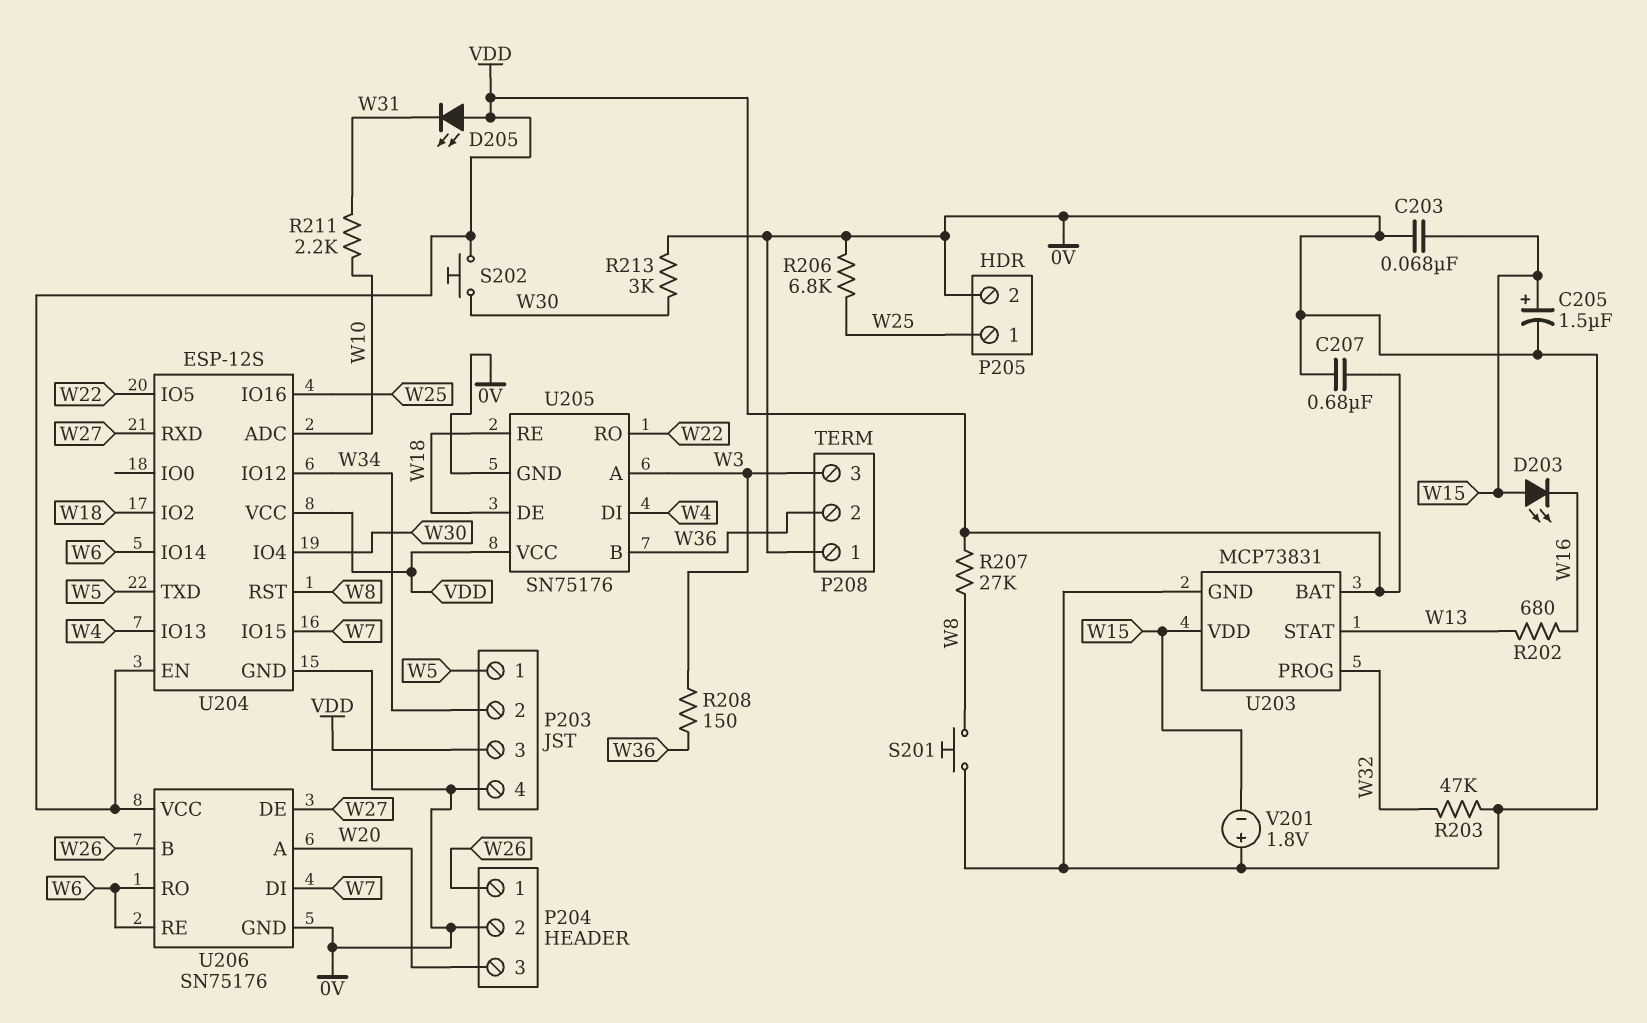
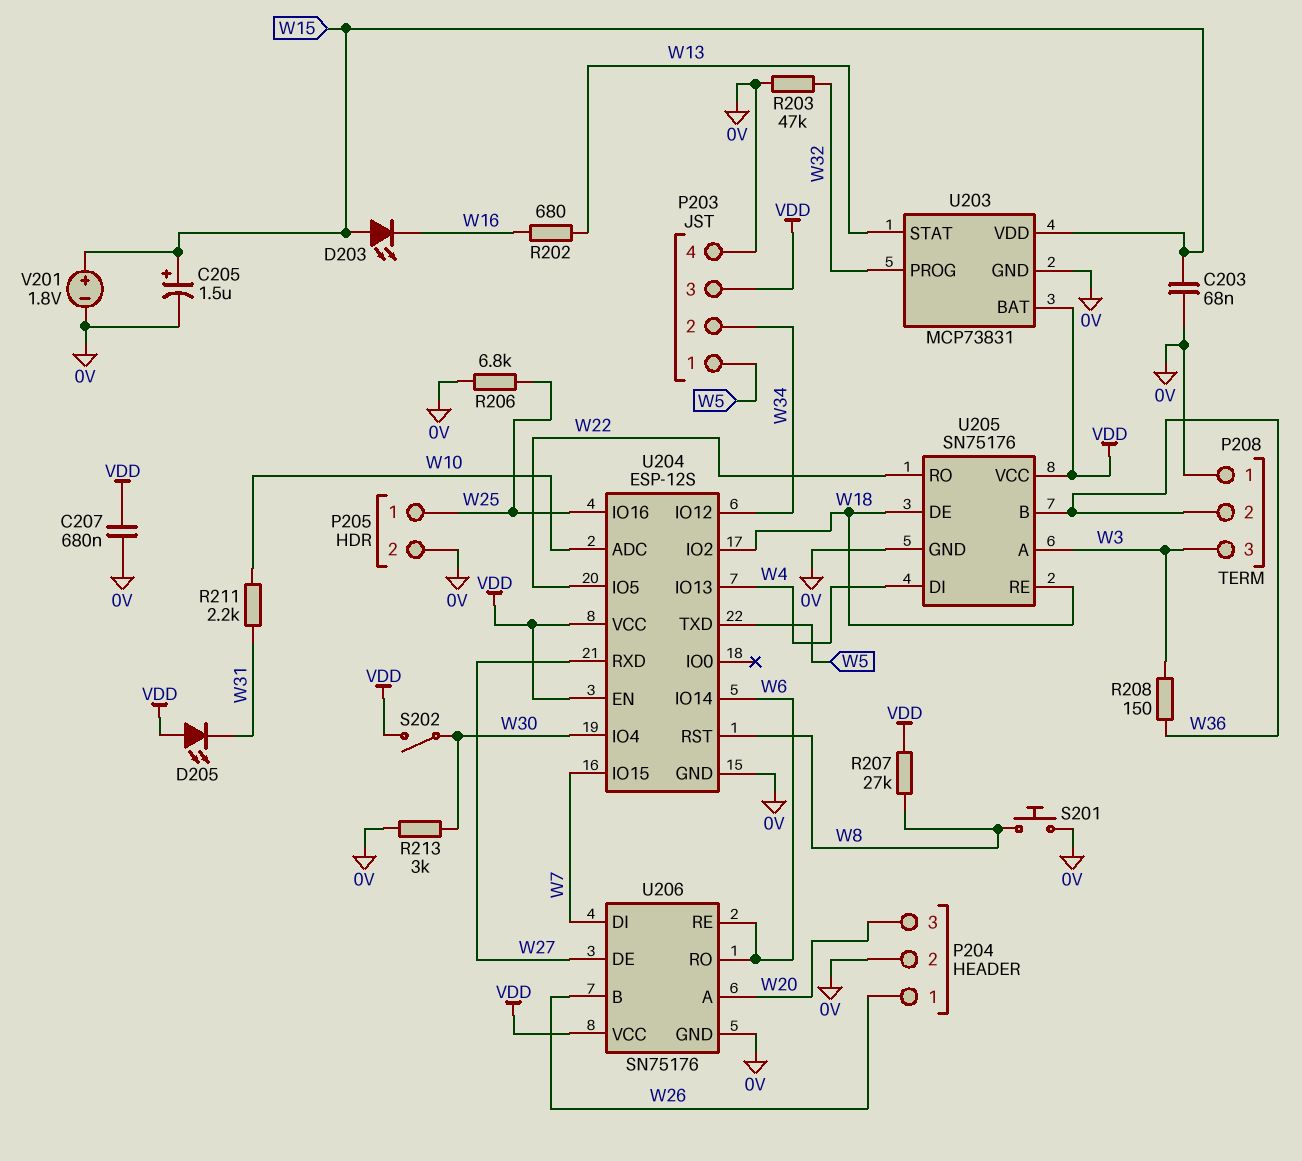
S202: button (VDD, W30) -> switch (VDD, W30)
V201: 1.8V (plus 0V, minus W15) -> 1.8V (plus W15, minus 0V)

